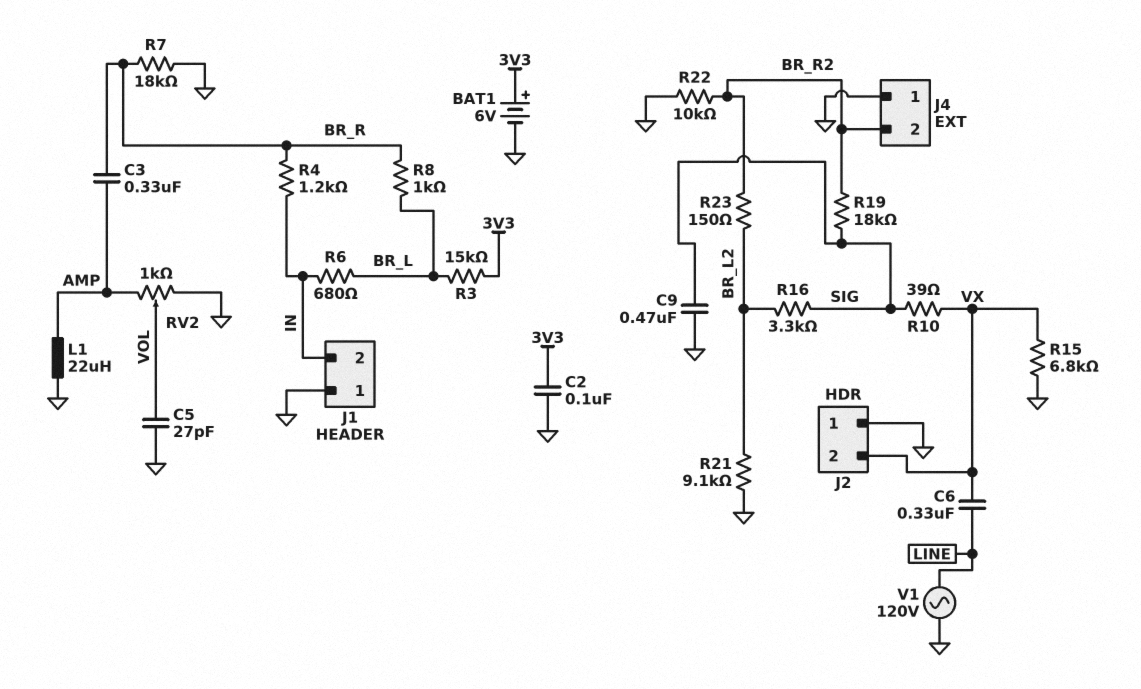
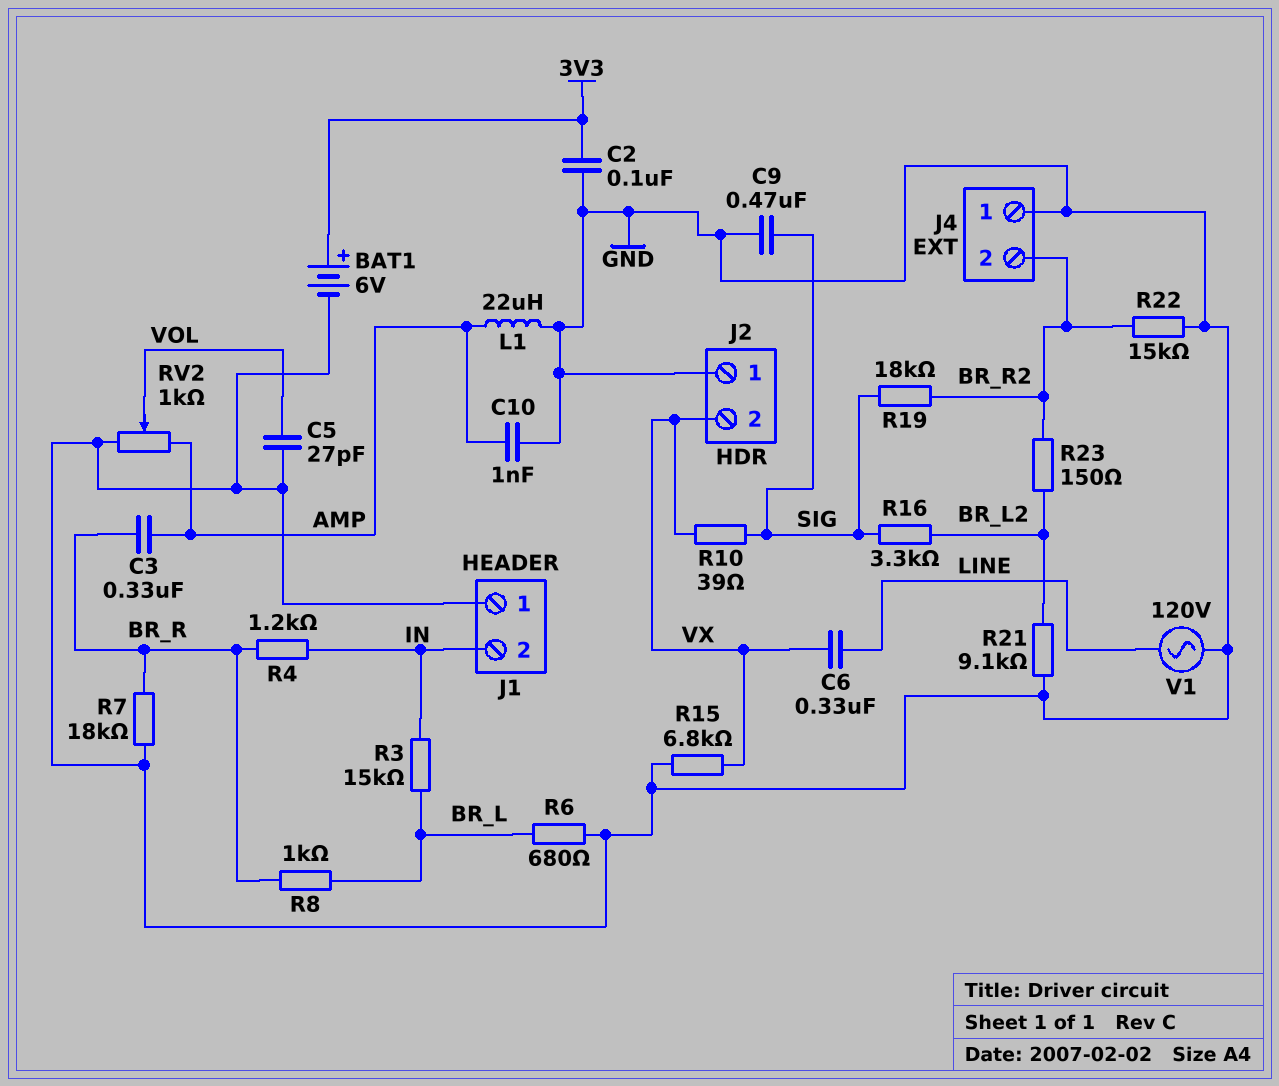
C10: none -> 1nF (AMP, GND)
R3: 15k (3V3, BR_L) -> 15k (BR_L, IN)
R6: 680 (BR_L, IN) -> 680 (BR_L, GND)
R22: 10k (BR_R2, GND) -> 15k (BR_R2, GND)

